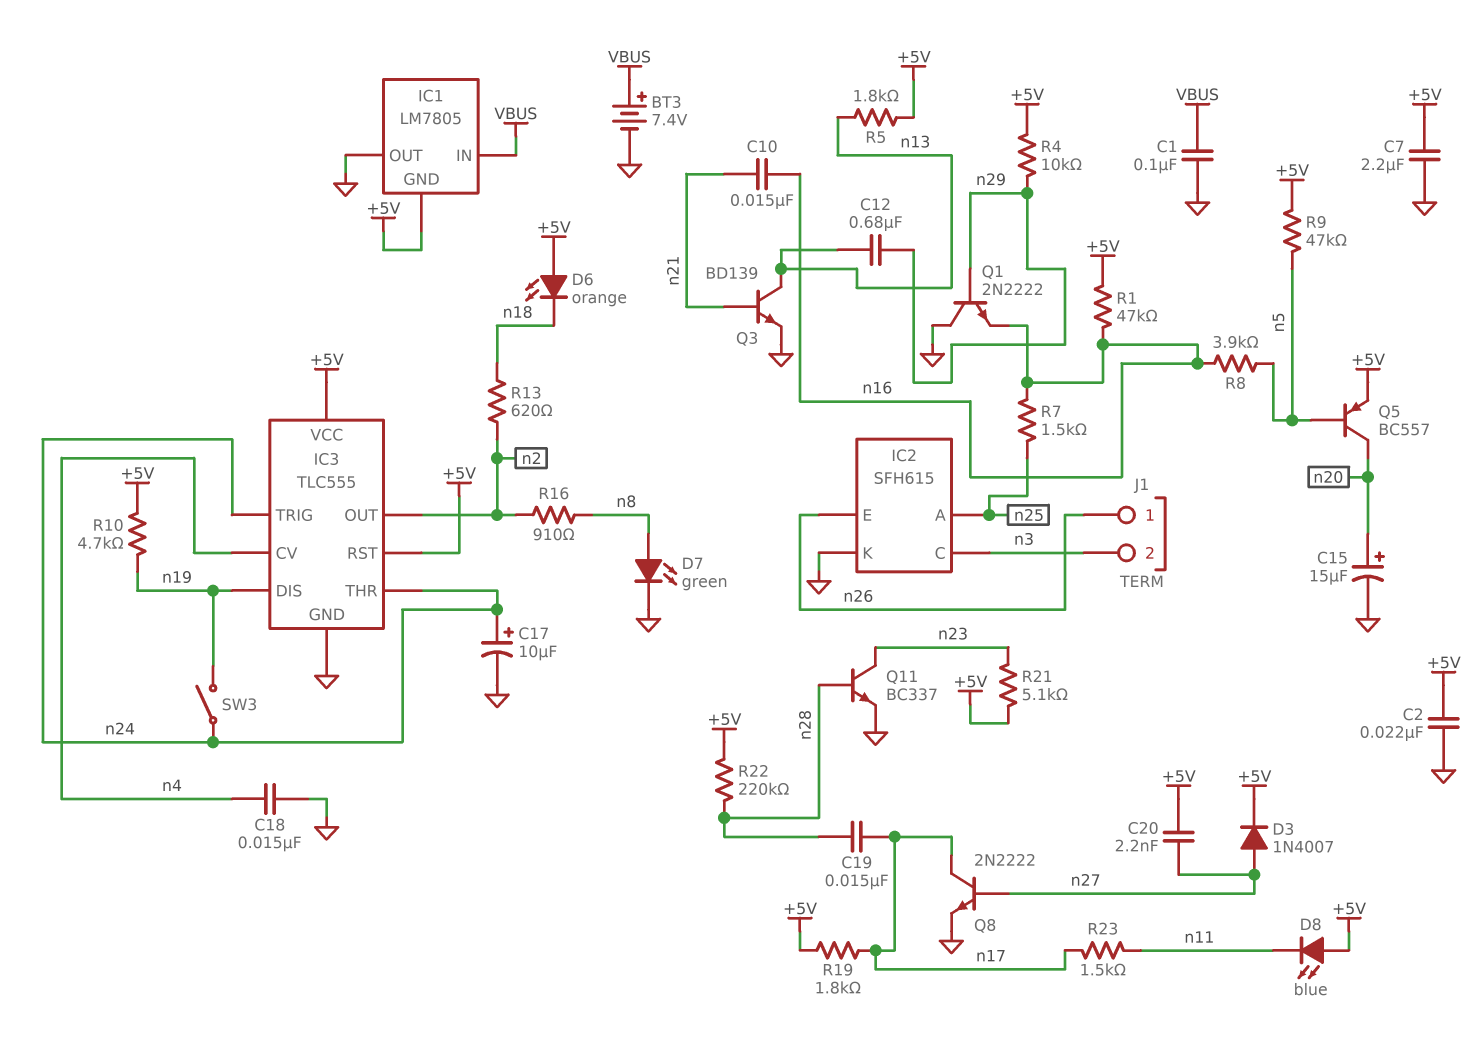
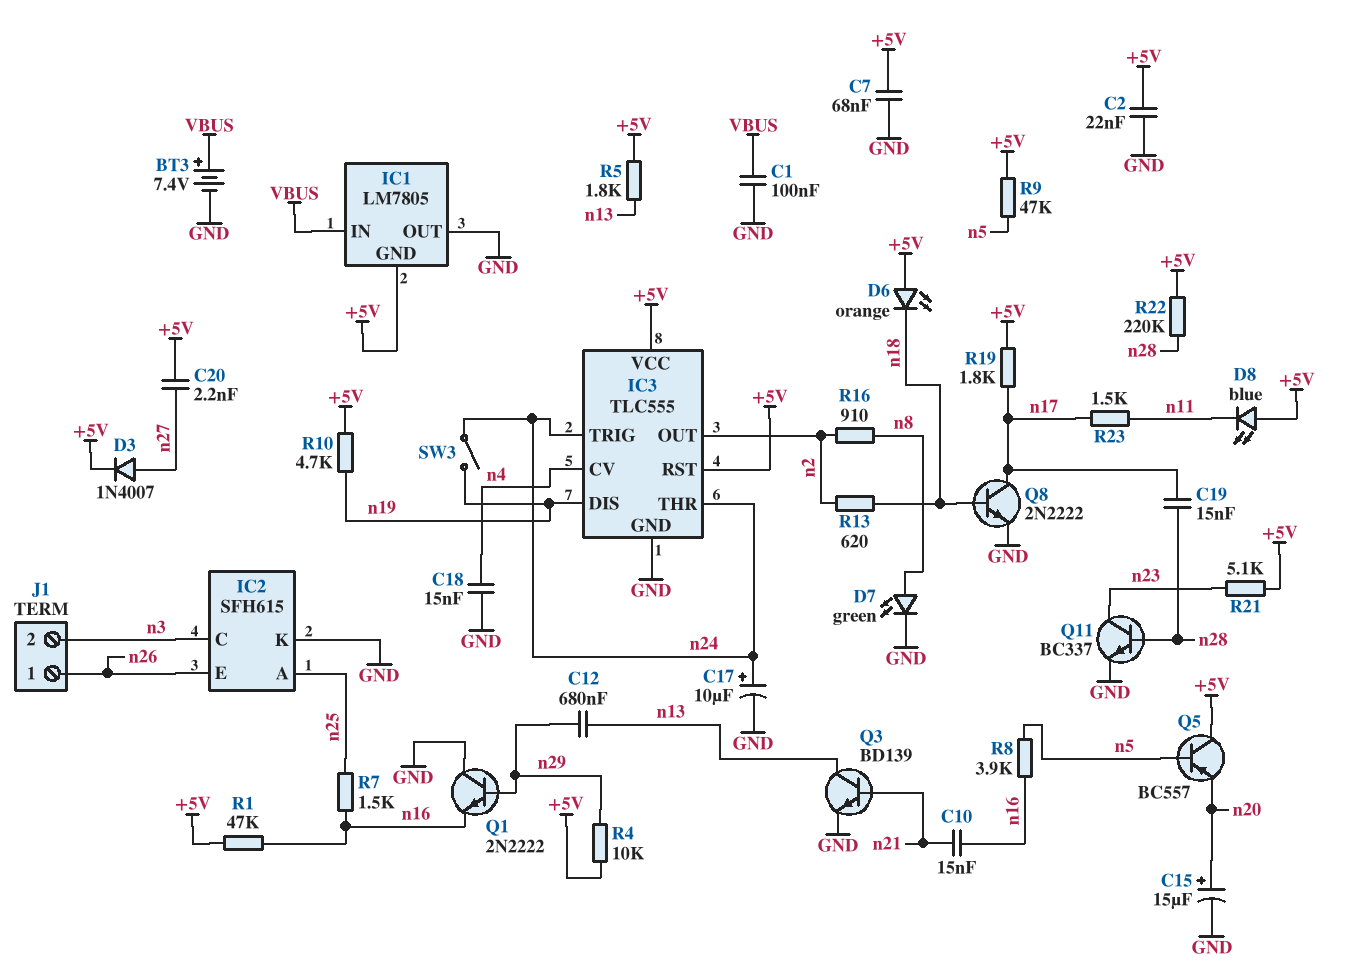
C7: 2.2uF (+5V, GND) -> 68nF (+5V, GND)
Q5: PNP BC557 (B n5, C n20, E +5V) -> PNP BC557 (B n5, C +5V, E n20)
Q8: NPN 2N2222 (B n27, C n17, E GND) -> NPN 2N2222 (B n18, C n17, E GND)

